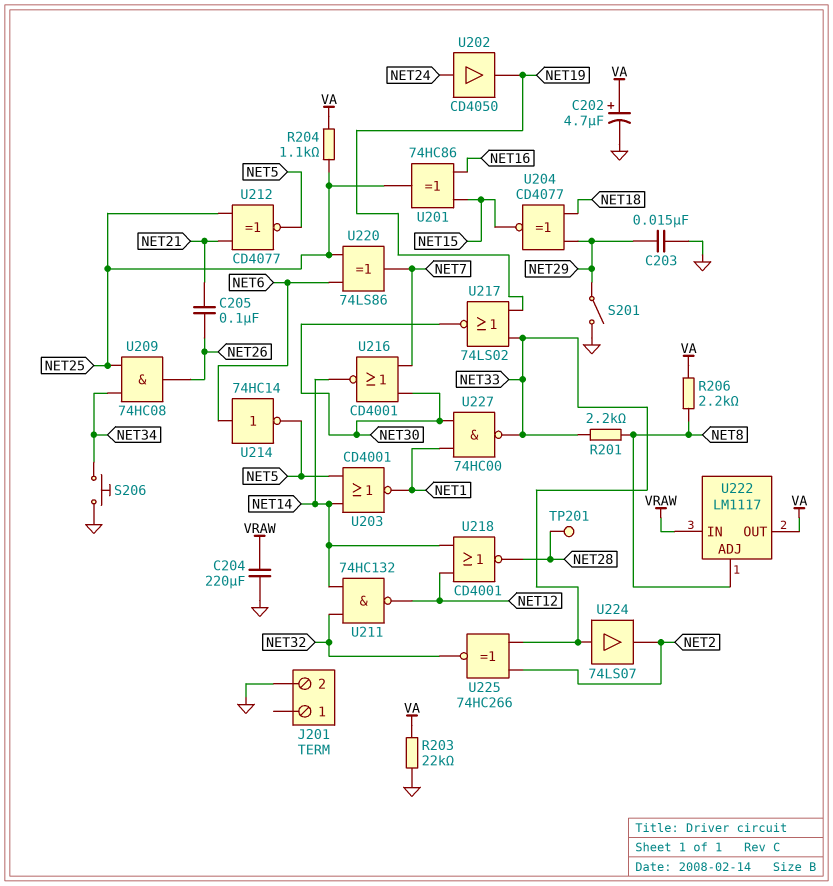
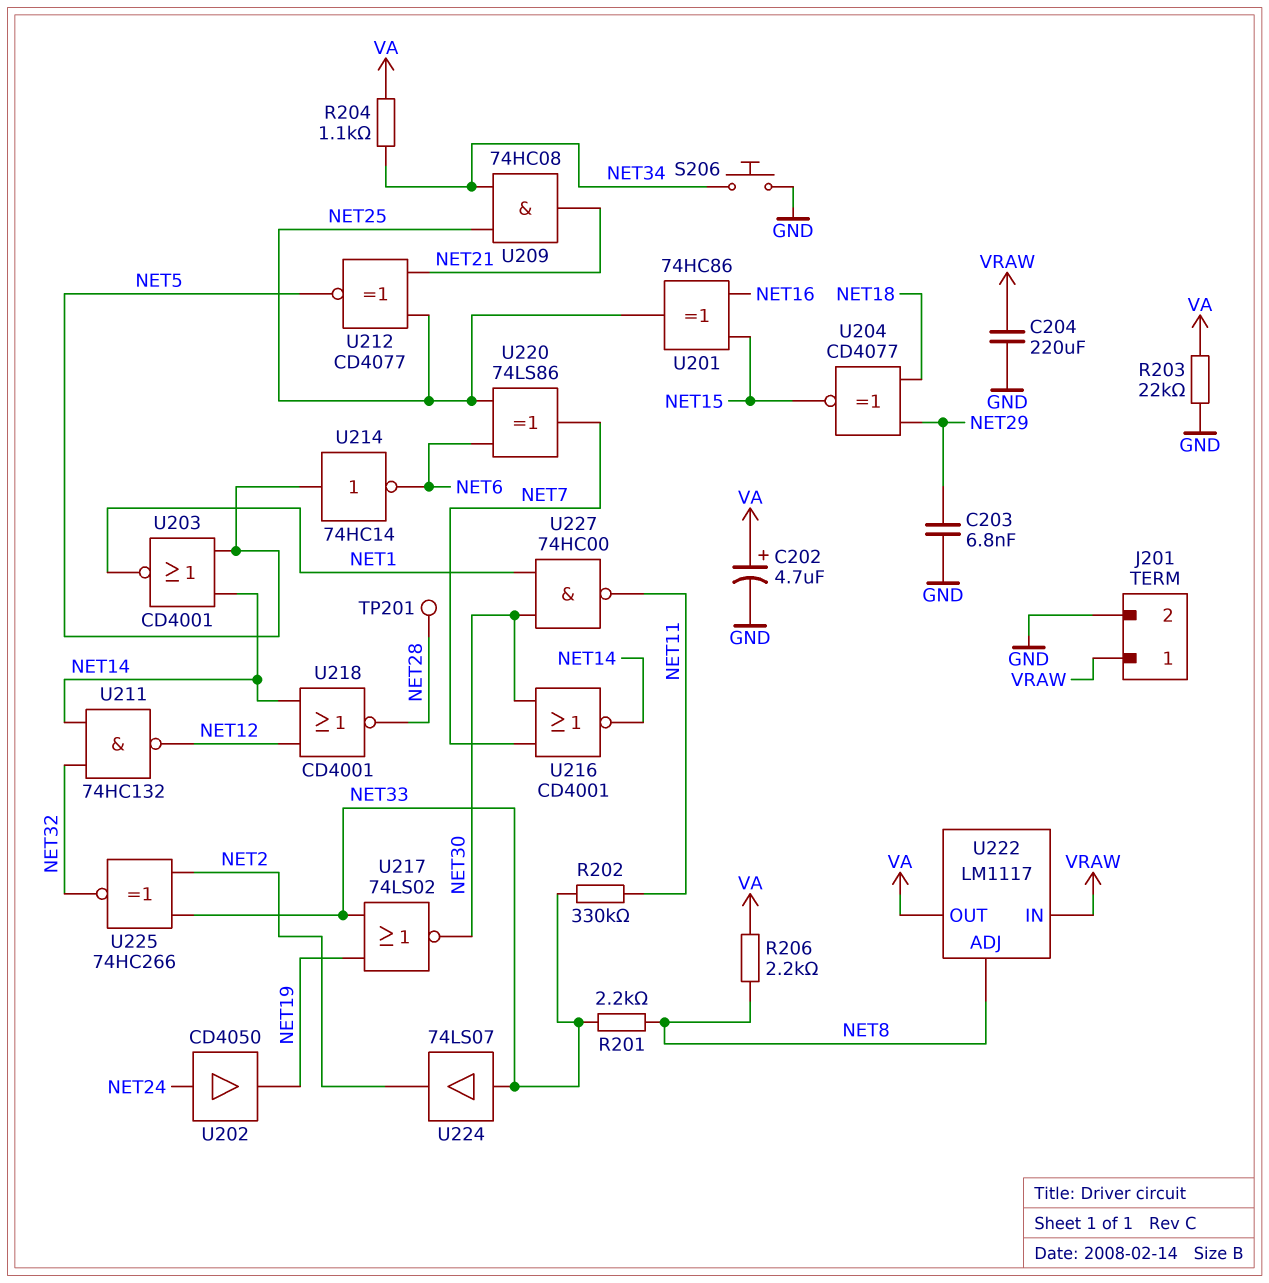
C203: 15nF (GND, NET29) -> 6.8nF (GND, NET29)
C205: 100nF (NET21, NET26) -> none
J201 pin 1: none -> VRAW
R202: none -> 330k (NET11, NET33)
R204: 1.1k (NET25, VA) -> 1.1k (NET34, VA)
S201: switch (GND, NET29) -> none
U209: AND 74HC08 (in NET25, in NET34, out NET26) -> AND 74HC08 (in NET25, in NET34, out NET21)
U214: NOT 74HC14 (in NET6, out NET5) -> NOT 74HC14 (in NET5, out NET6)
U227: NAND 74HC00 (in NET1, in NET30, out NET33) -> NAND 74HC00 (in NET1, in NET30, out NET11)

